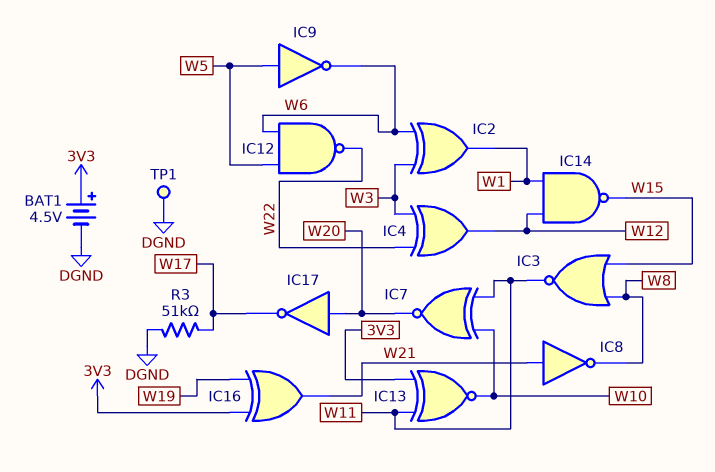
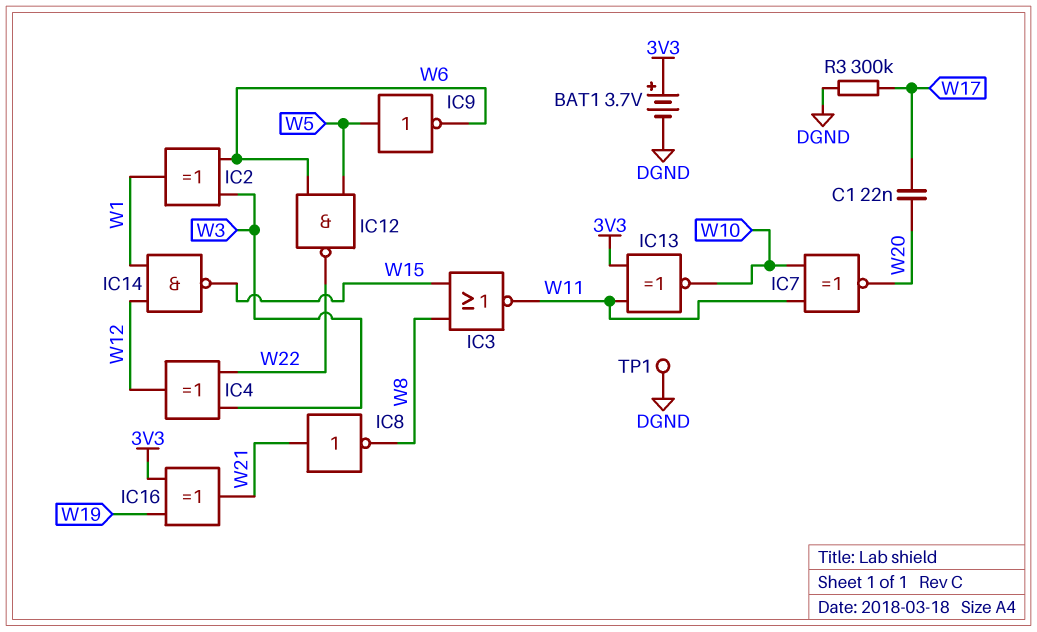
BAT1: 4.5V (plus 3V3, minus DGND) -> 3.7V (plus 3V3, minus DGND)
C1: none -> 22nF (W17, W20)
IC17: NOT (in W20, out W17) -> none
R3: 51k (DGND, W17) -> 300k (DGND, W17)

